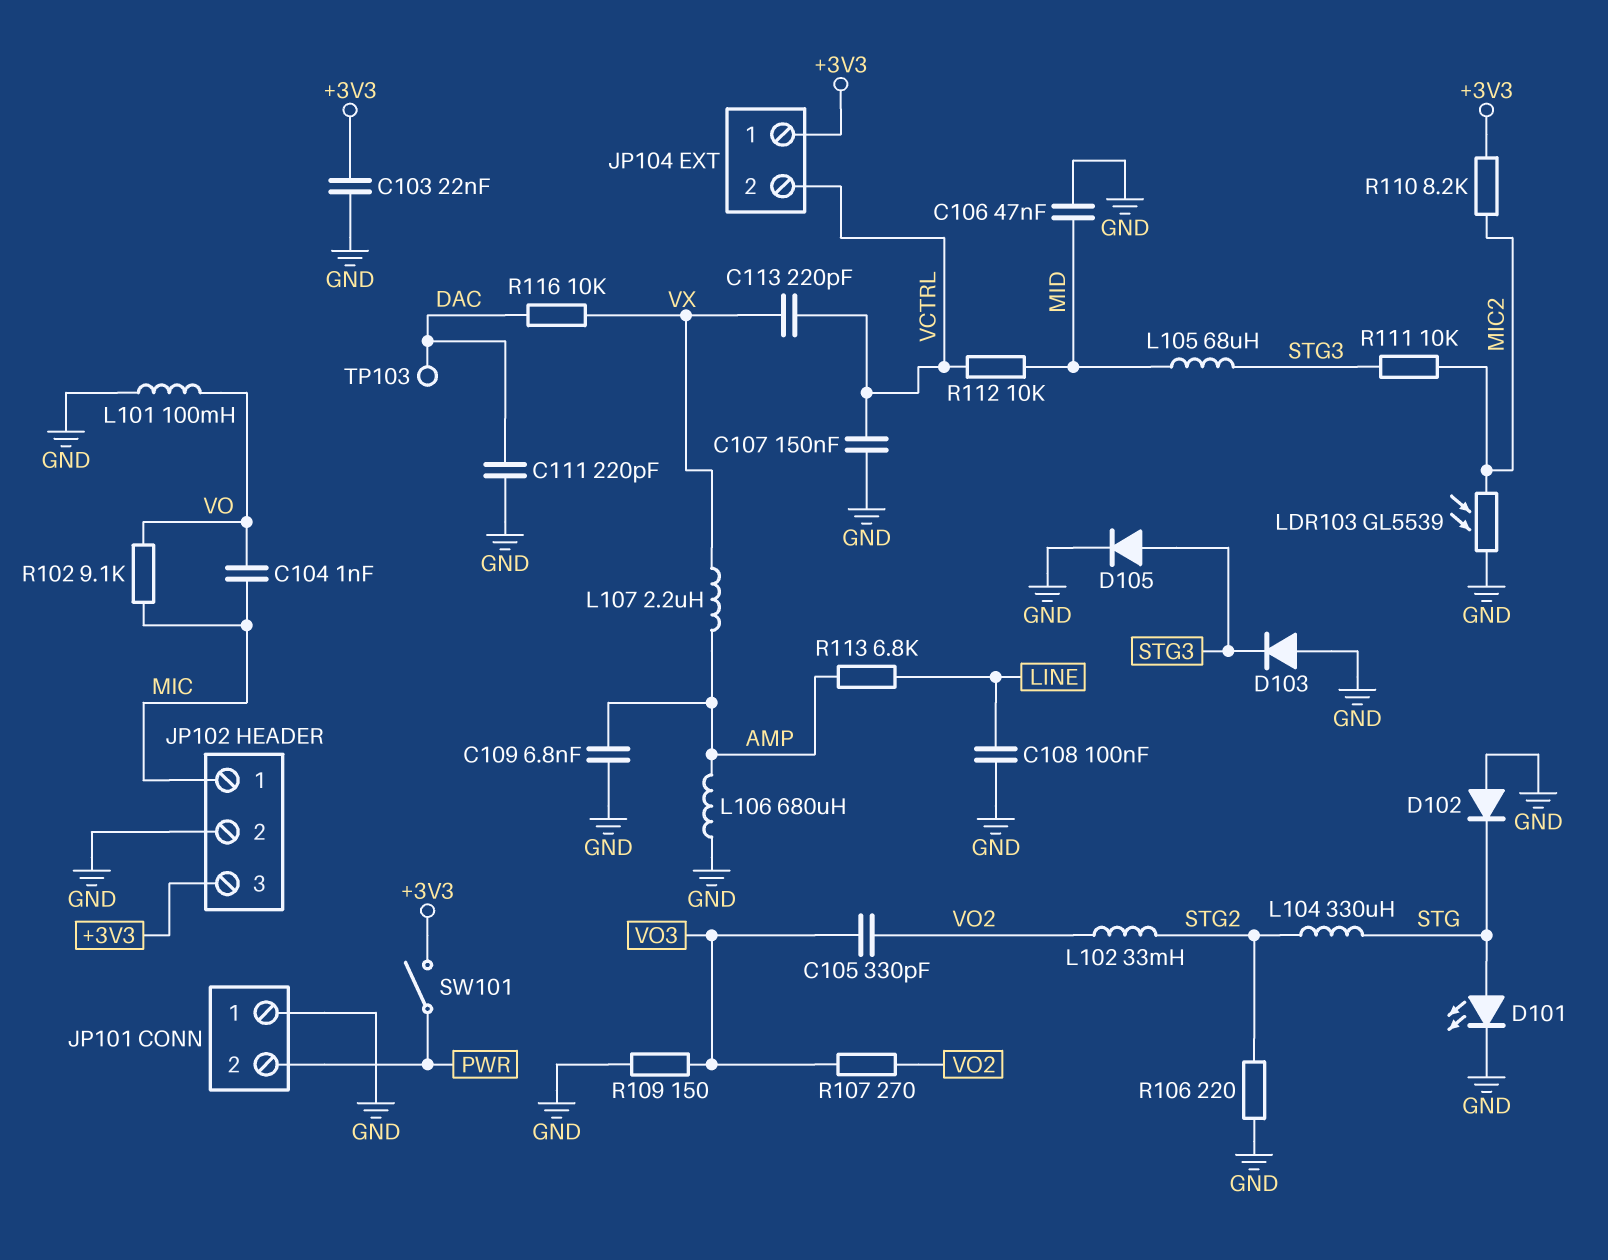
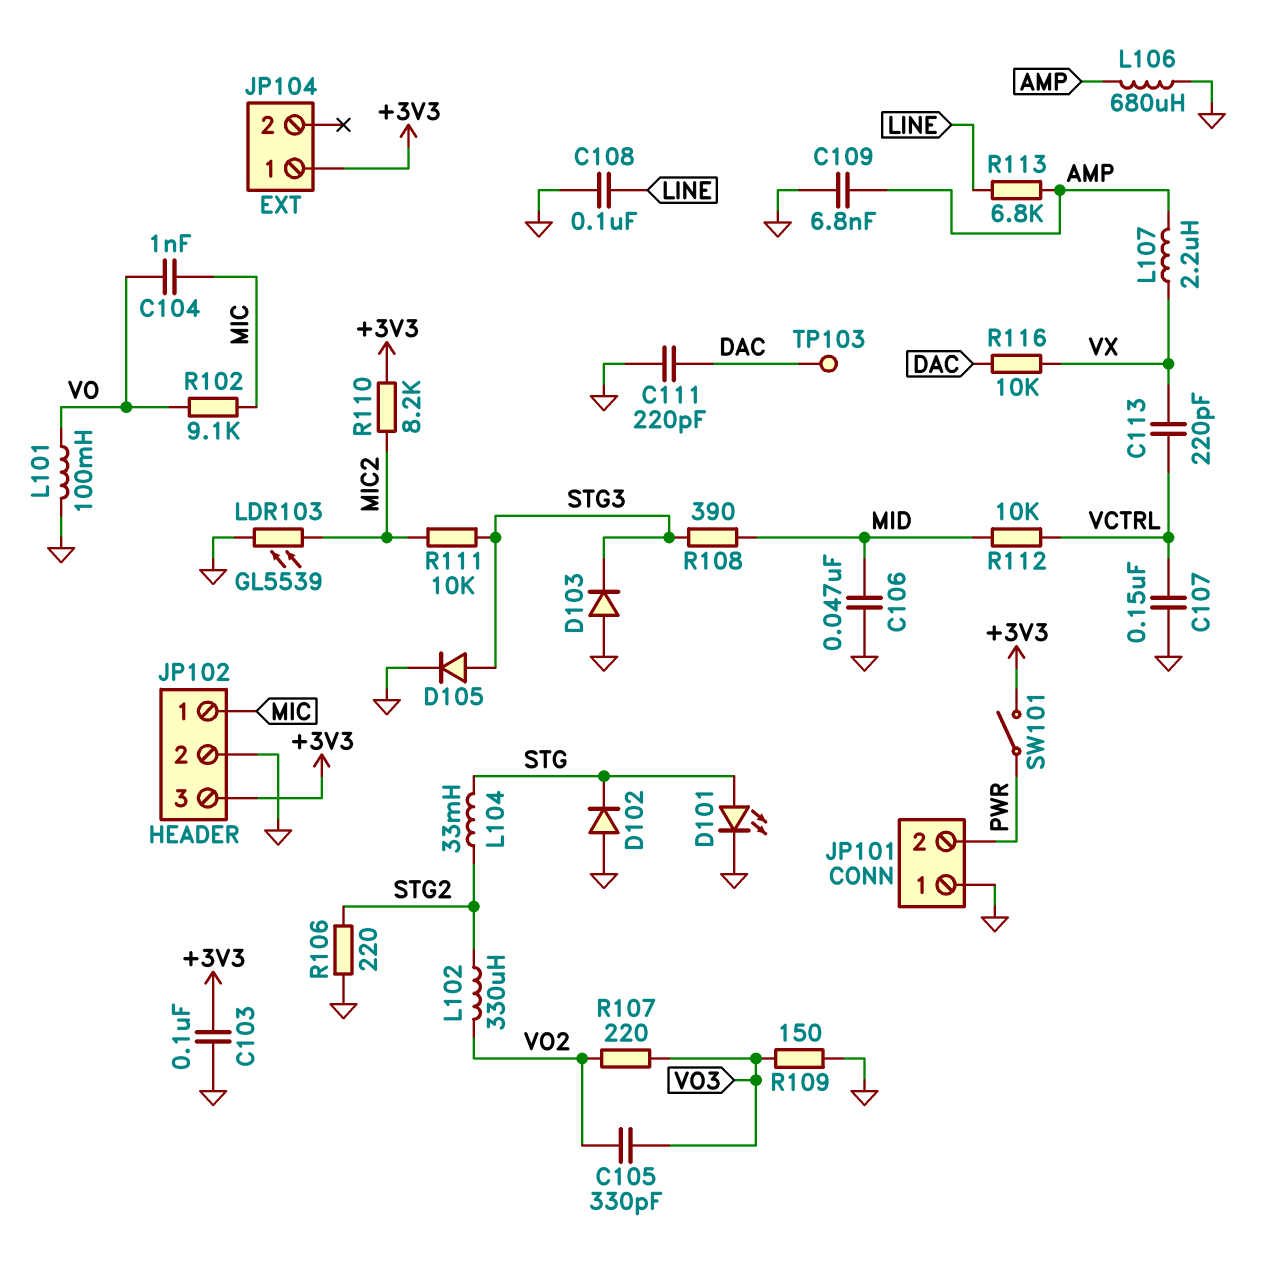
C103: 22nF (+3V3, GND) -> 100nF (+3V3, GND)
JP104 pin 2: VCTRL -> none
L102: 33mH (STG2, VO2) -> 330uH (STG2, VO2)
L104: 330uH (STG, STG2) -> 33mH (STG, STG2)
L105: 68uH (MID, STG3) -> none
R107: 270 (VO2, VO3) -> 220 (VO2, VO3)
R108: none -> 390 (MID, STG3)

